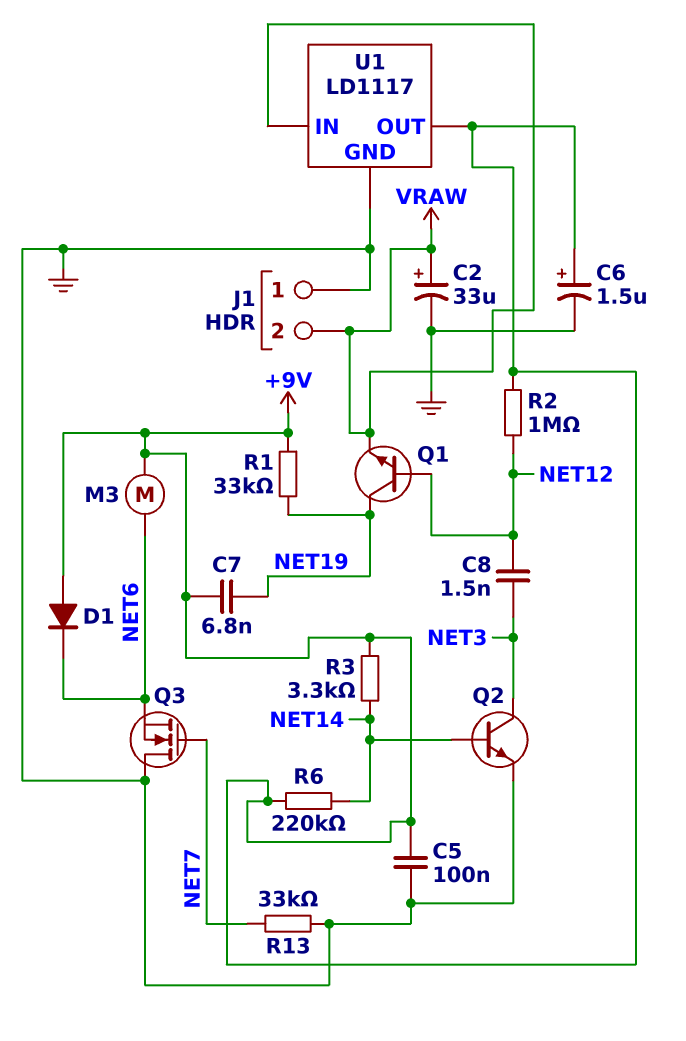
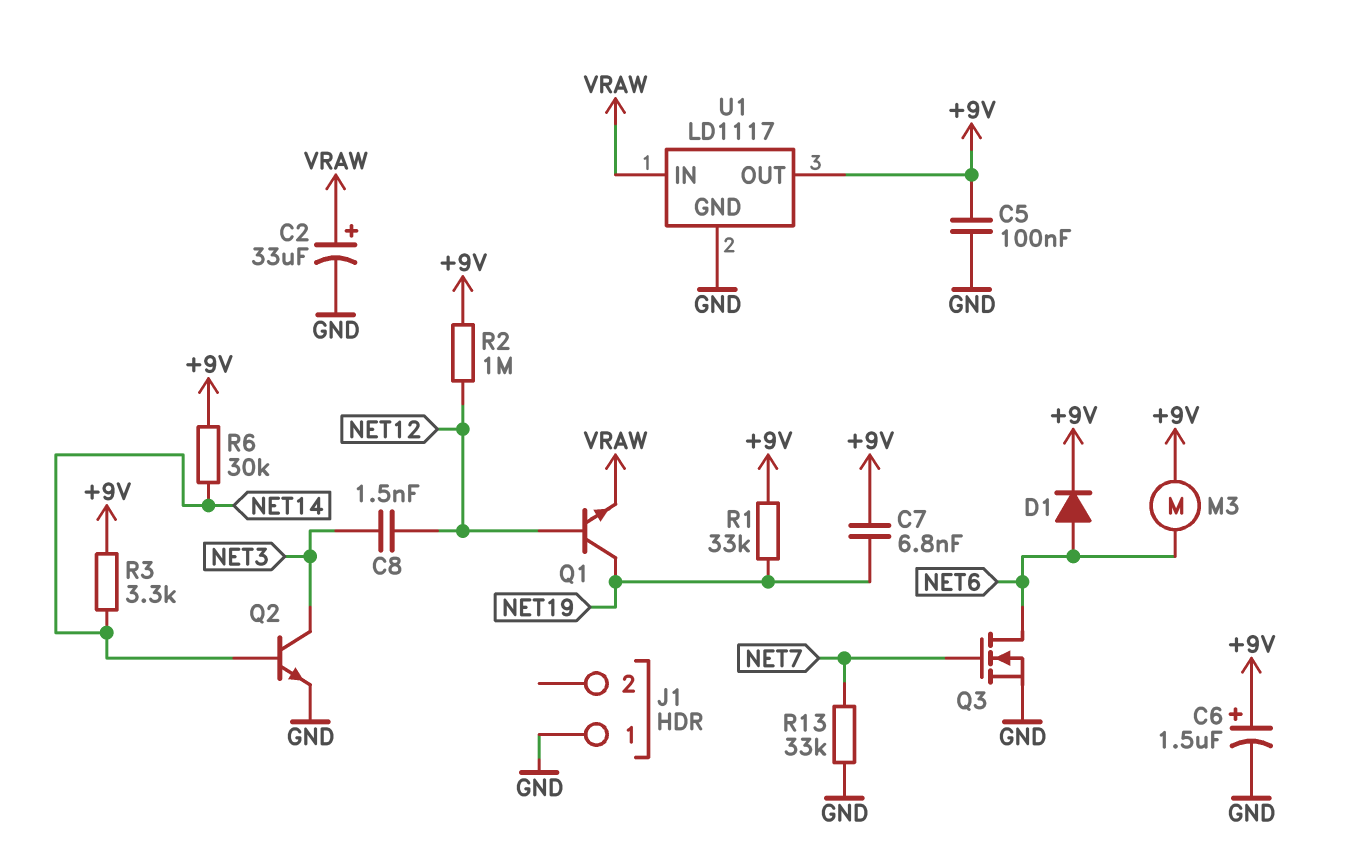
D1: diode (A +9V, K NET6) -> diode (A NET6, K +9V)
J1 pin 2: VRAW -> none
Q3: NMOS (G NET7, D GND, S NET6) -> NMOS (G NET7, D NET6, S GND)
R6: 220k (+9V, NET14) -> 30k (+9V, NET14)

